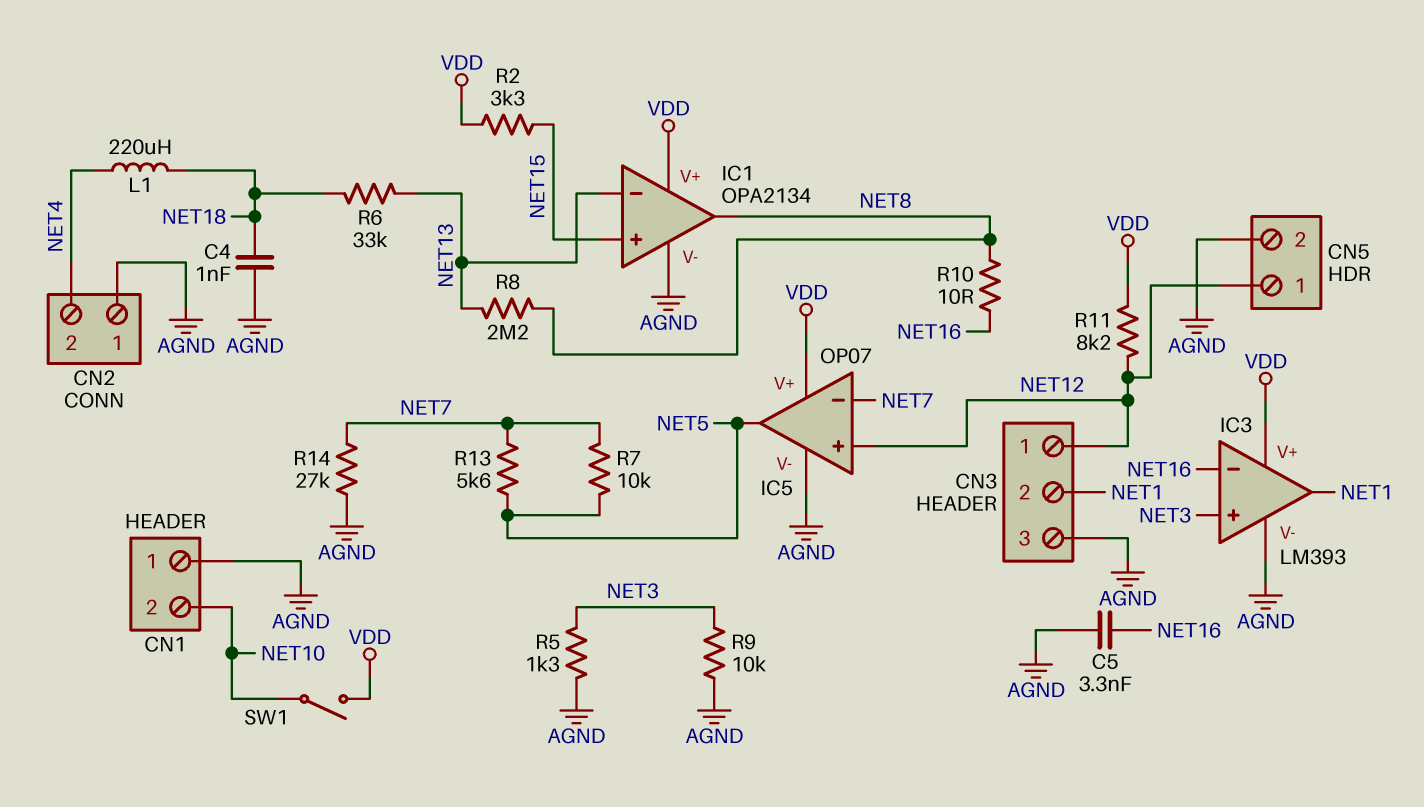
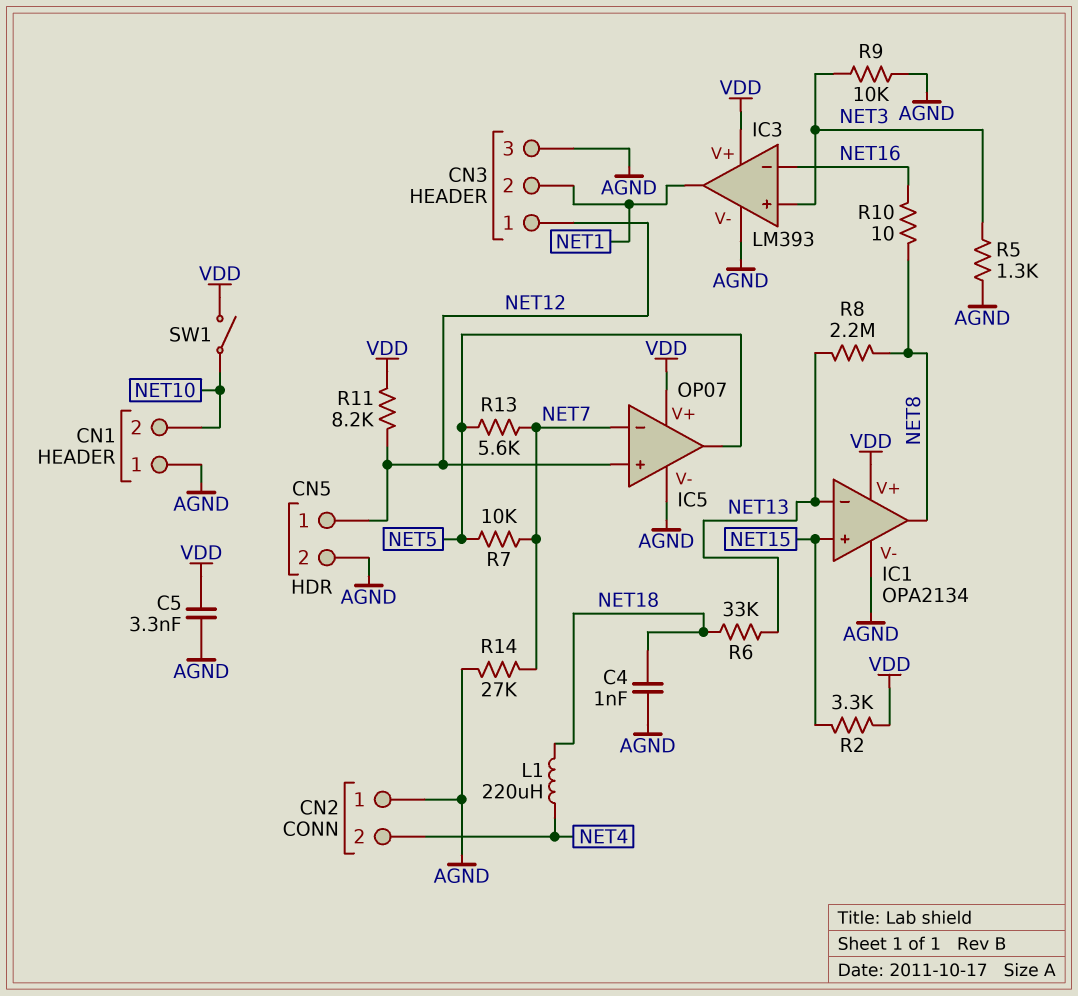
C5: 3.3nF (AGND, NET16) -> 3.3nF (AGND, VDD)

